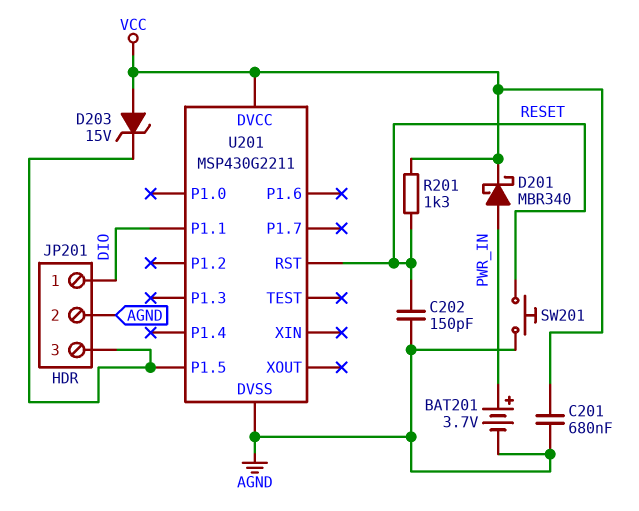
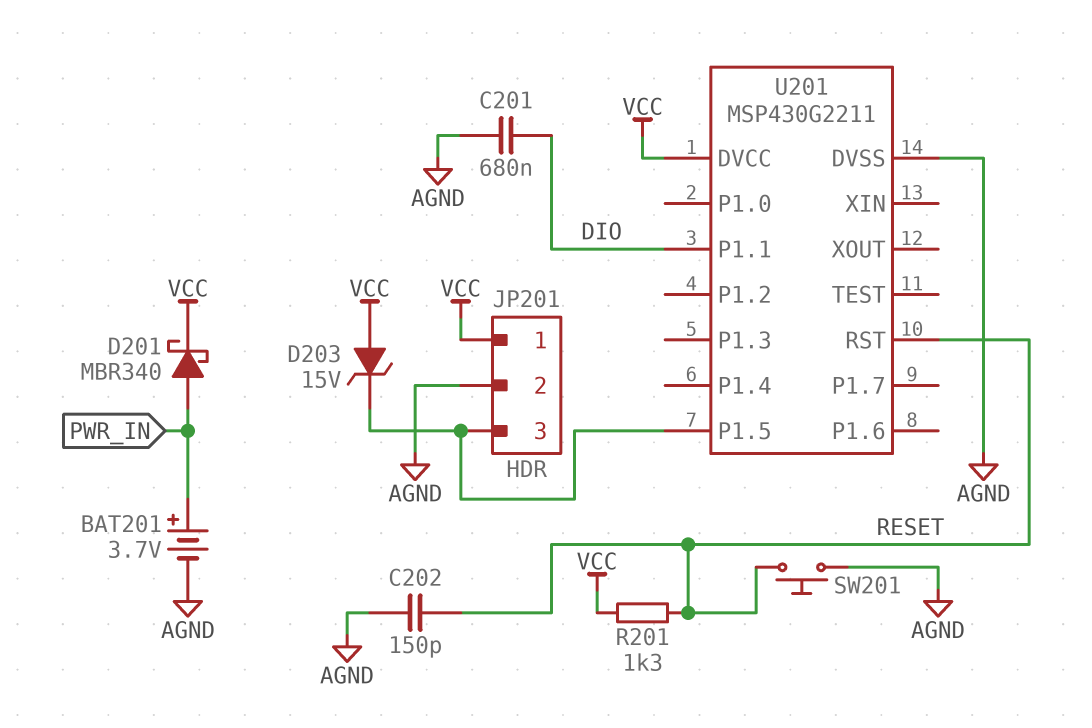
C201: 680nF (AGND, VCC) -> 680nF (AGND, DIO)
JP201 pin 1: DIO -> VCC

